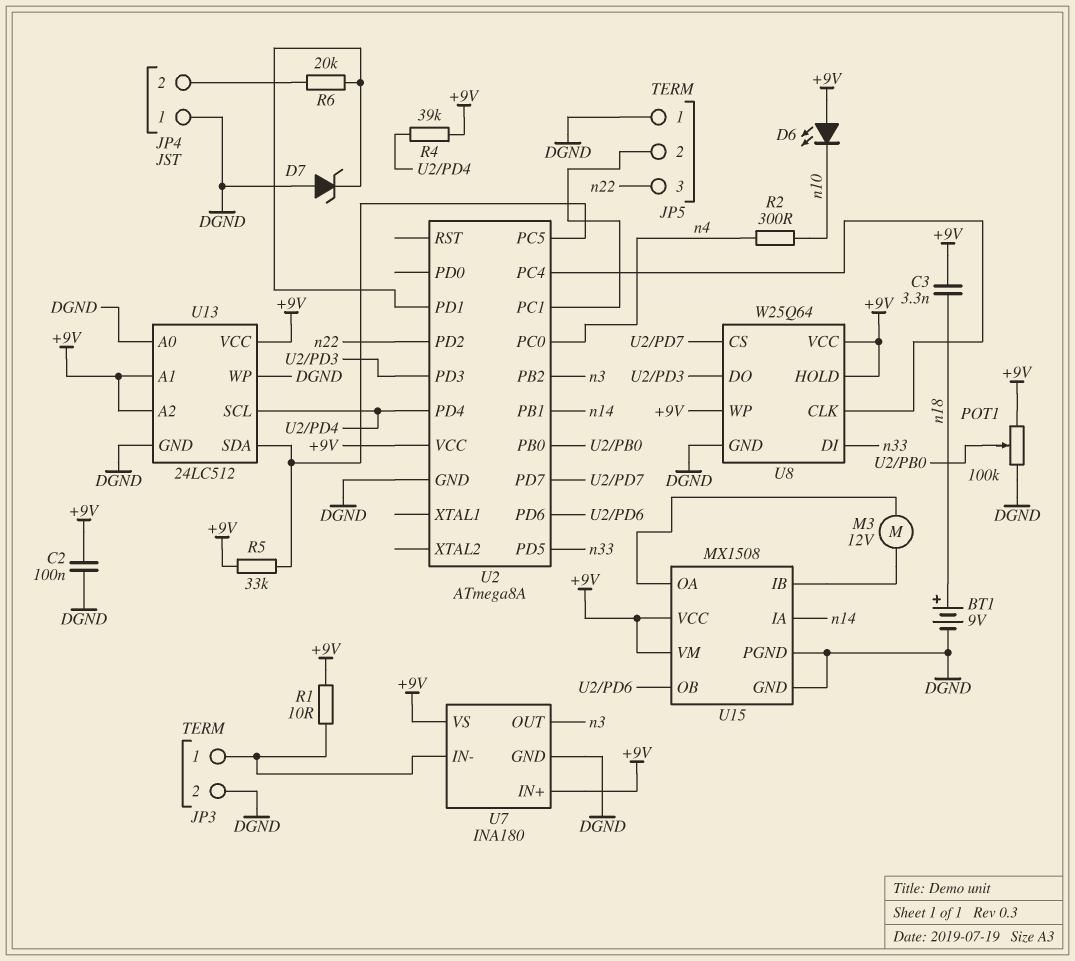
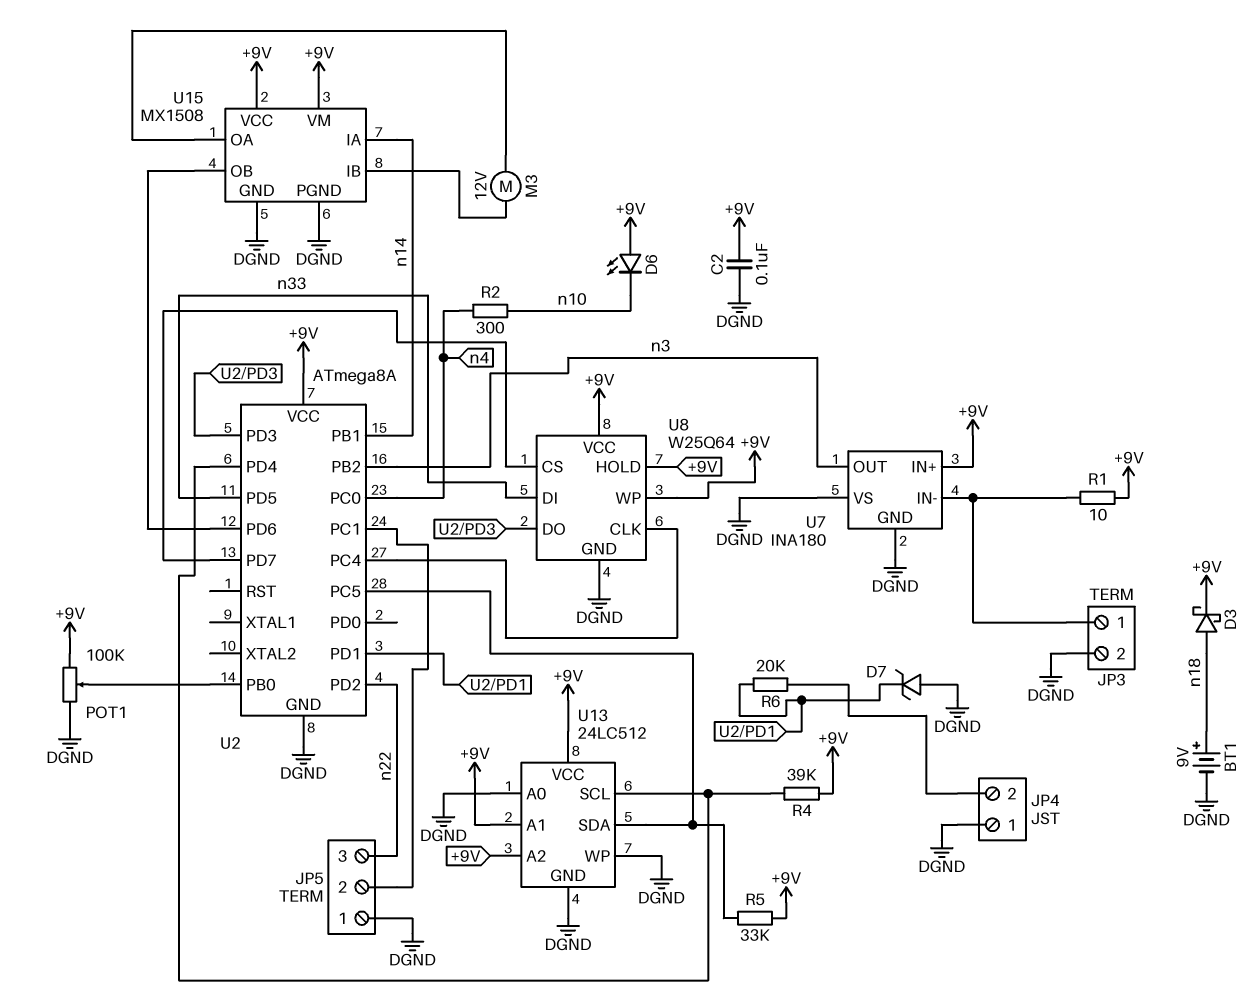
C3: 3.3nF (+9V, n18) -> none
D3: none -> schottky (A n18, K +9V)
U7 pin VS: +9V -> DGND

